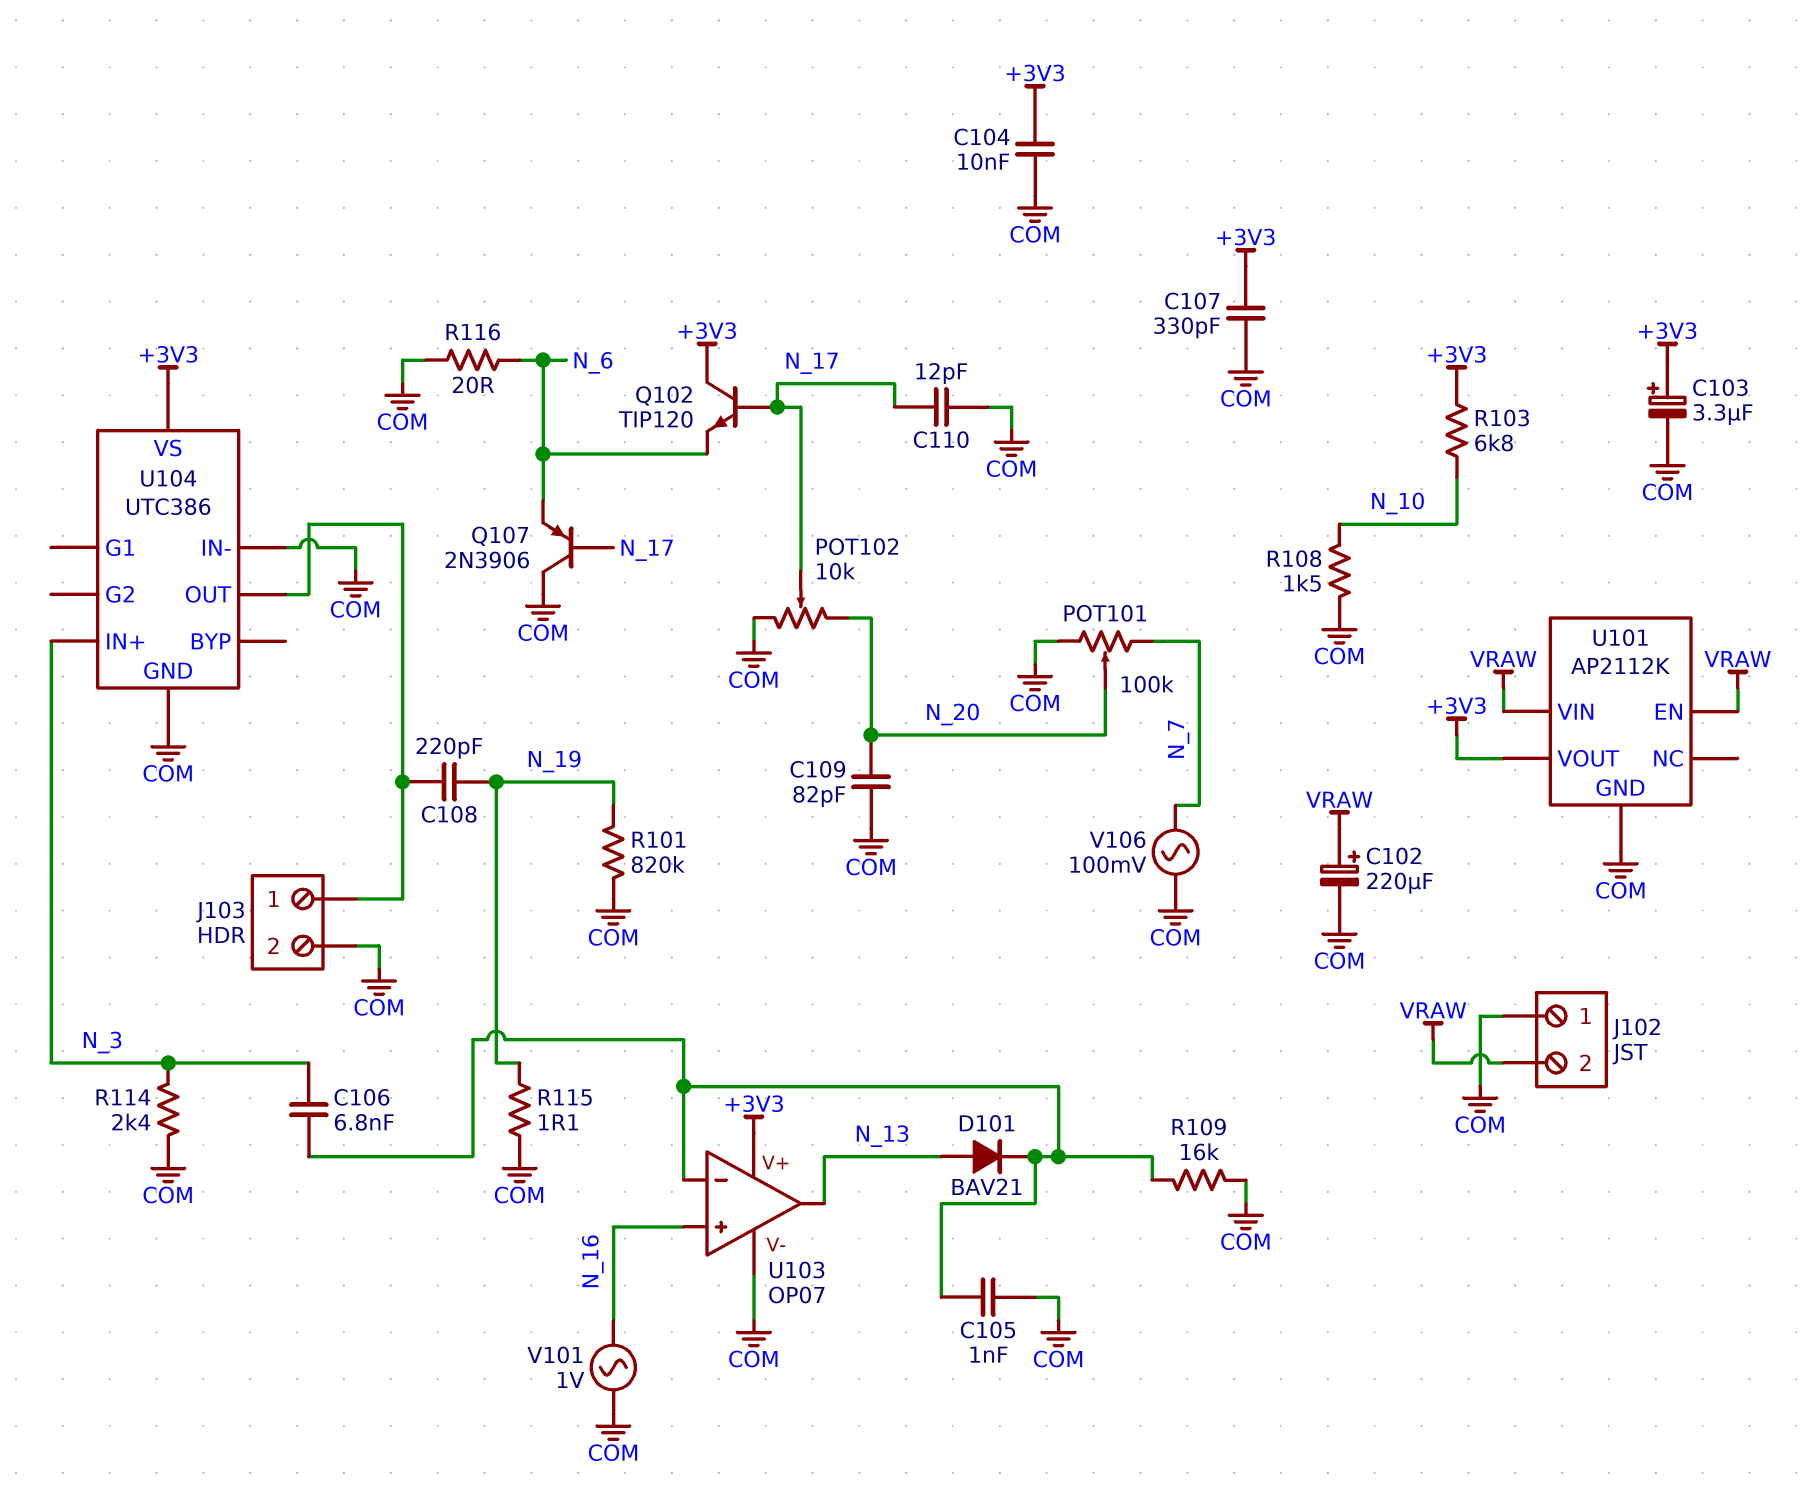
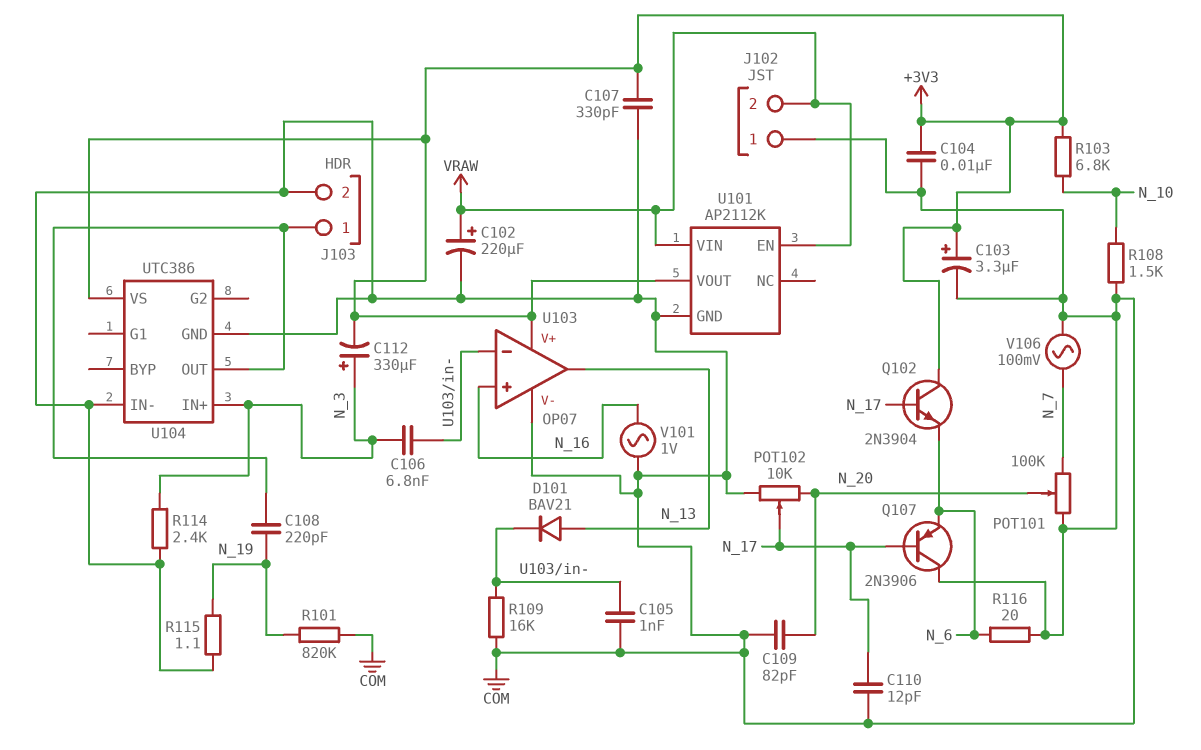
C112: none -> 330uF (plus N_3, minus +3V3)
Q102: NPN TIP120 (B N_17, C +3V3, E N_6) -> NPN 2N3904 (B N_17, C +3V3, E N_6)

